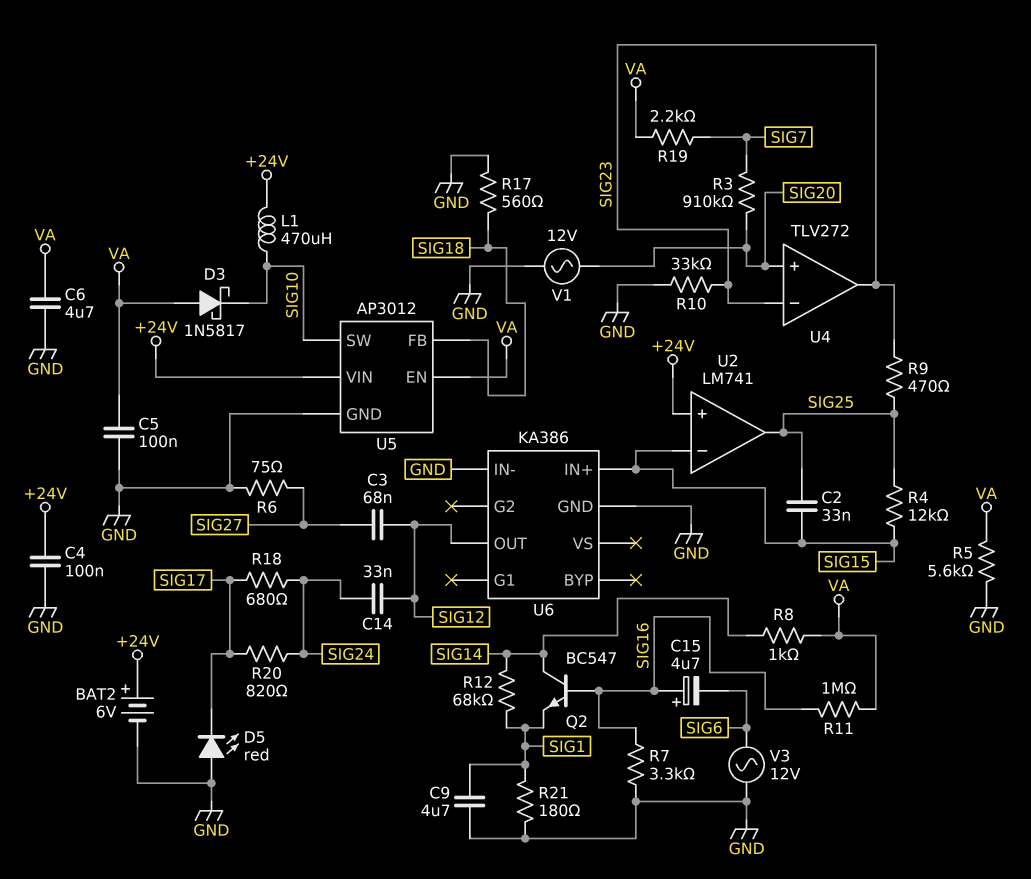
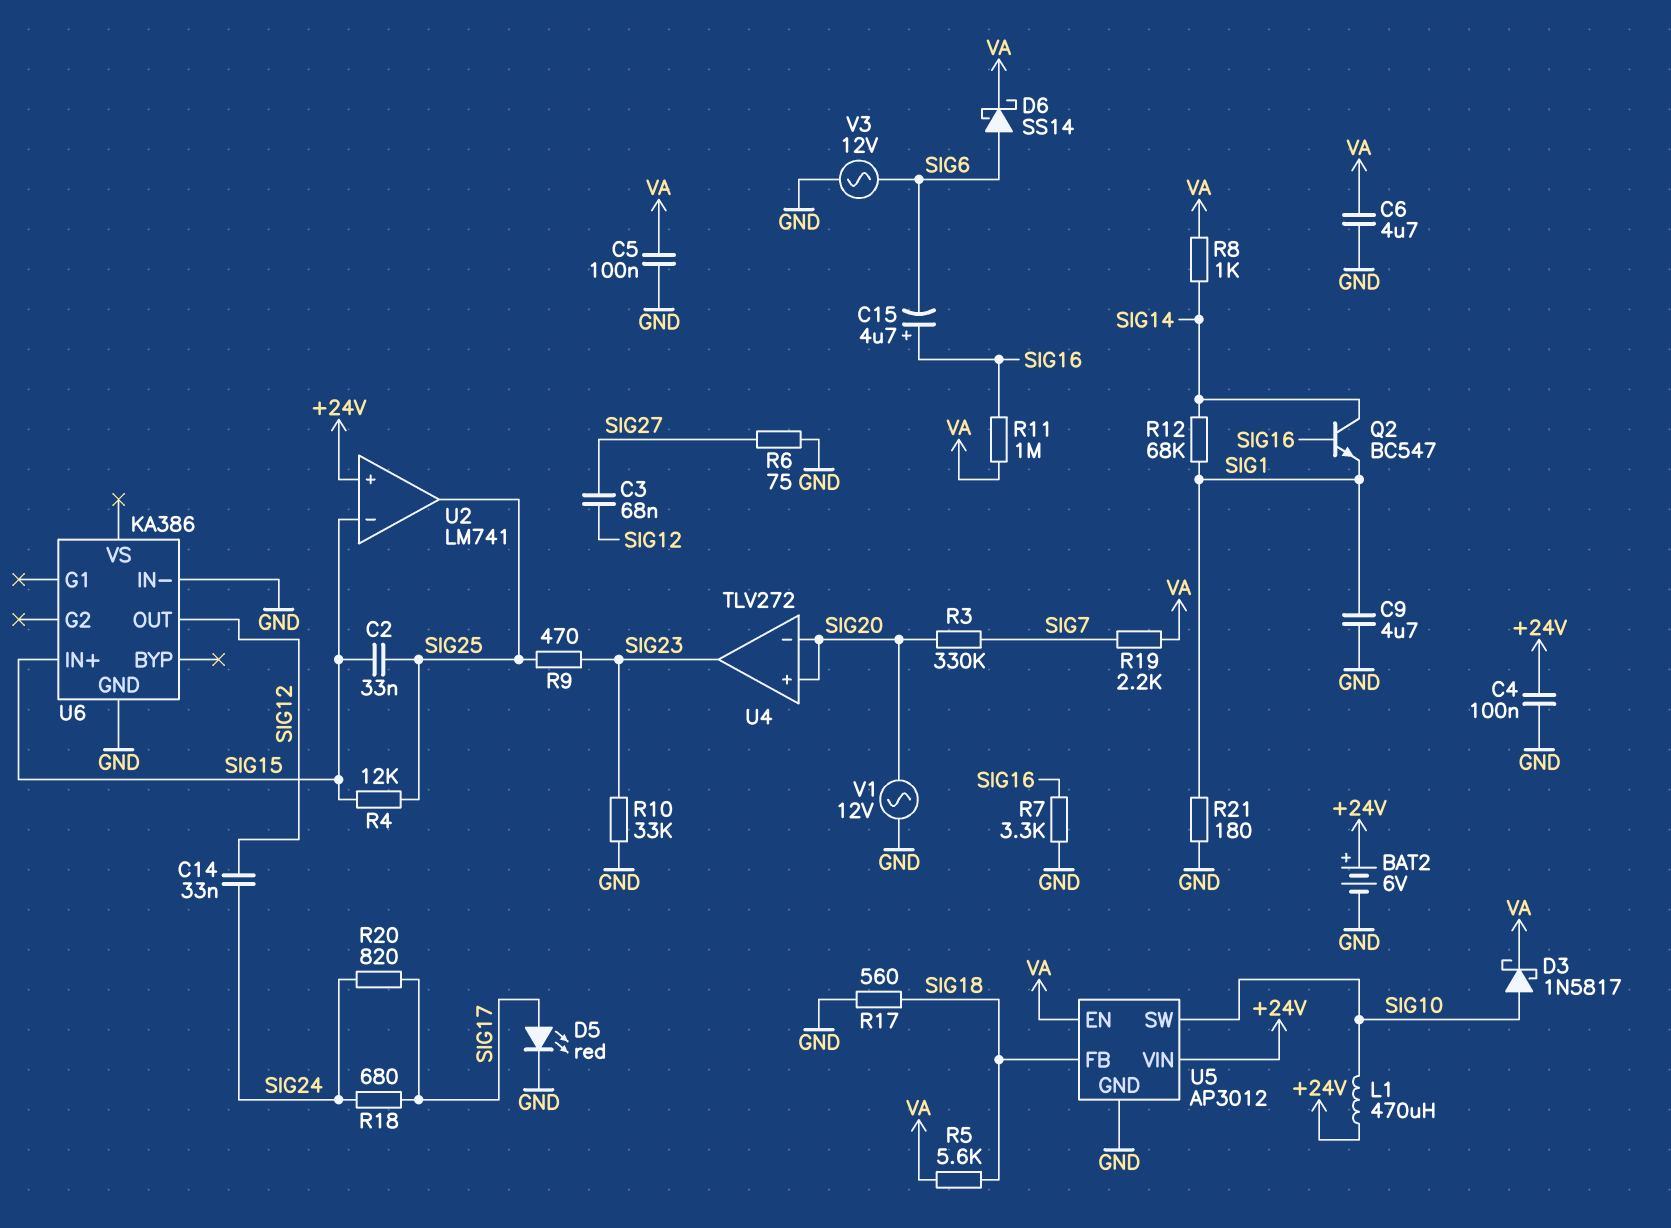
D3: schottky 1N5817 (A VA, K SIG10) -> schottky 1N5817 (A SIG10, K VA)
D5: LED red (A GND, K SIG17) -> LED red (A SIG17, K GND)
D6: none -> schottky SS14 (A SIG6, K VA)
R3: 910k (SIG7, SIG20) -> 330k (SIG7, SIG20)
R5: 5.6k (GND, VA) -> 5.6k (SIG18, VA)
U4 pin in-: SIG23 -> SIG20

